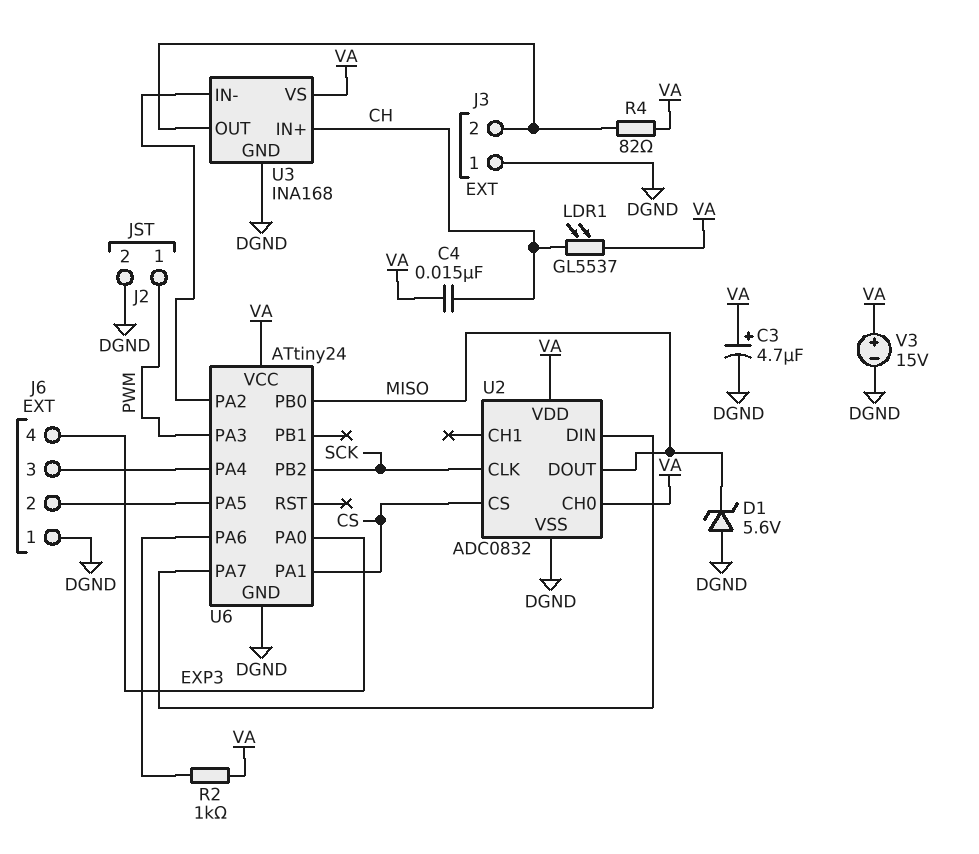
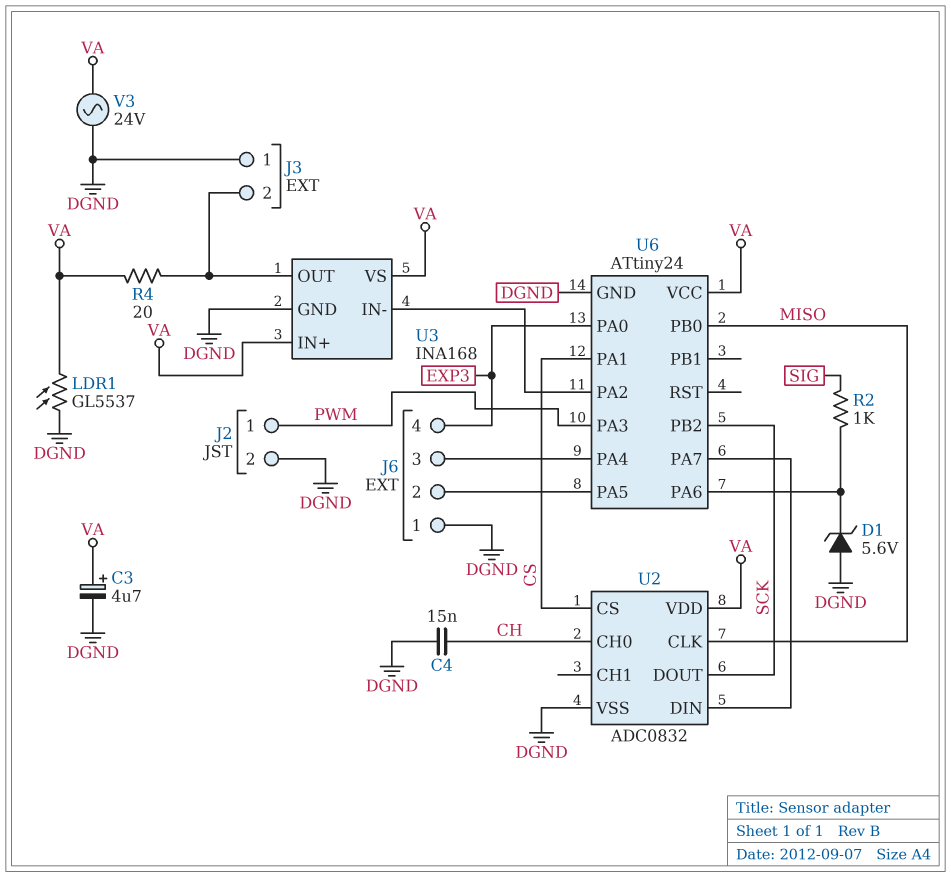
C4: 15nF (CH, VA) -> 15nF (CH, DGND)
D1: zener 5.6V (A DGND, K MISO) -> zener 5.6V (A DGND, K U6/PA6)
LDR1: GL5537 (CH, VA) -> GL5537 (DGND, VA)
R2: 1k (U6/PA6, VA) -> 1k (SIG, U6/PA6)
R4: 82 (J3/2, VA) -> 20 (J3/2, VA)
U2 pin CH0: VA -> CH
U2 pin CLK: SCK -> MISO
U2 pin DOUT: MISO -> SCK
U3 pin IN+: CH -> VA
V3: 15V (plus VA, minus DGND) -> AC 24V (DGND, VA)

